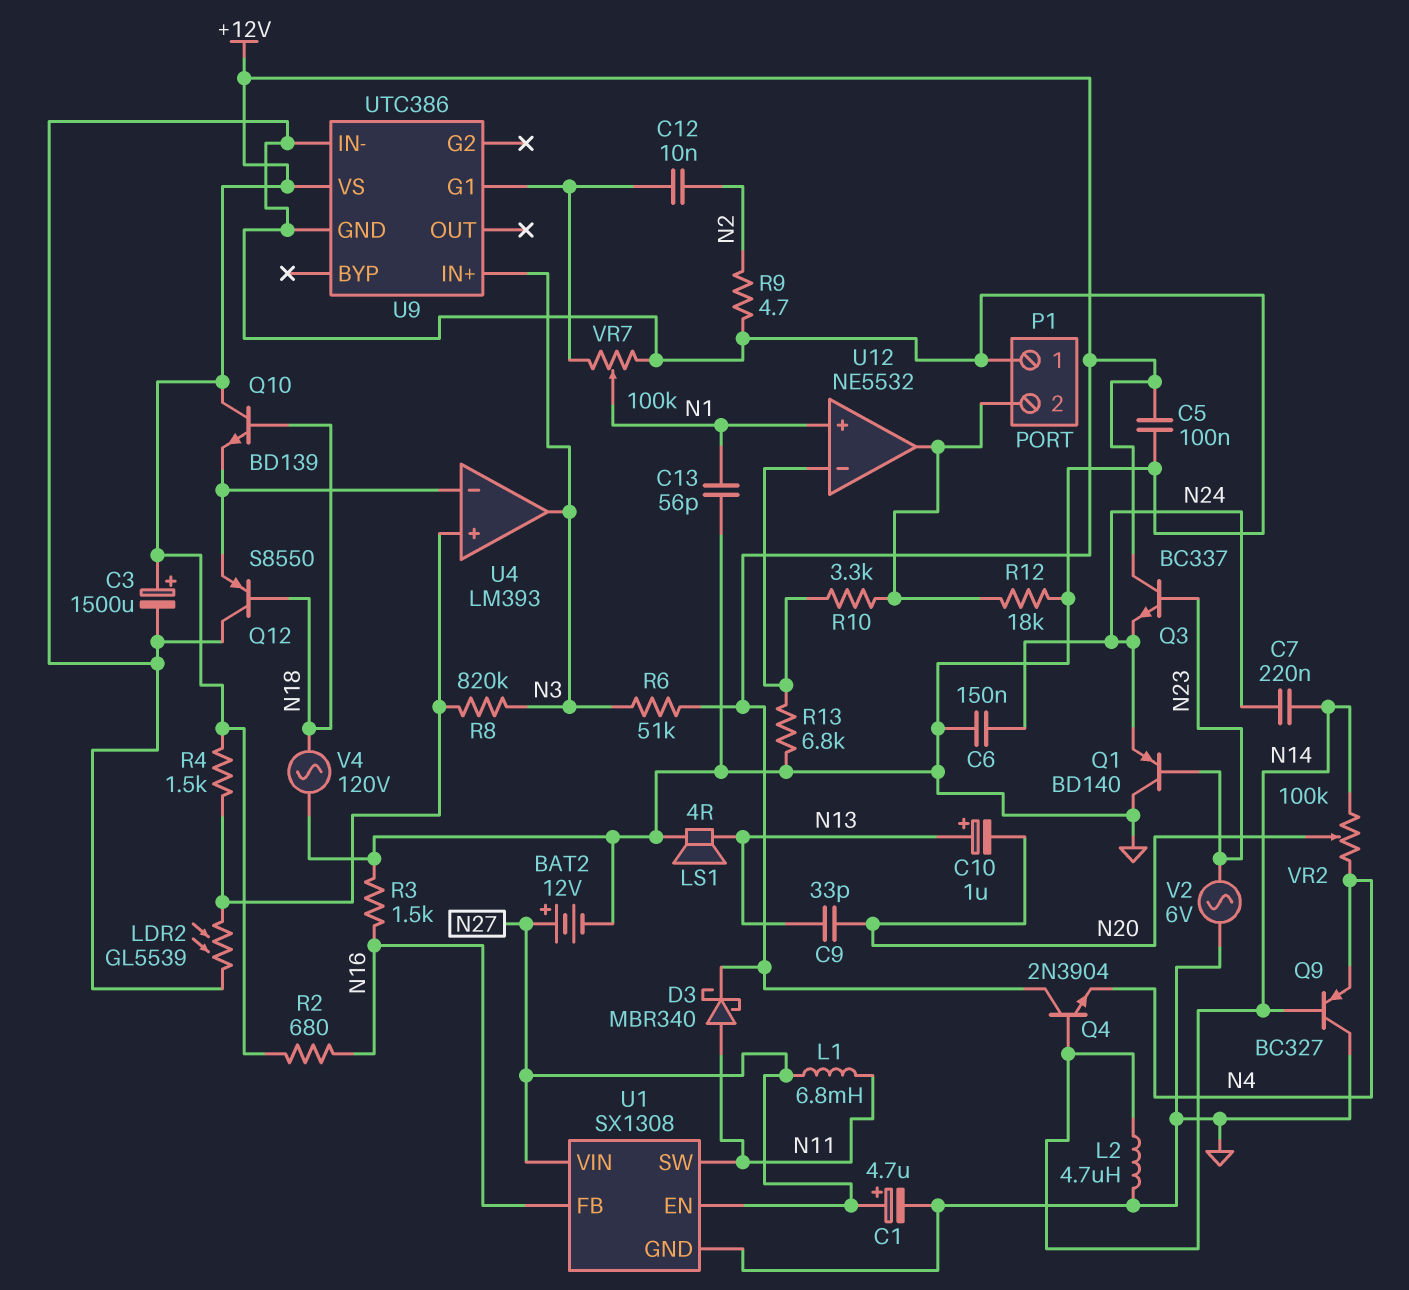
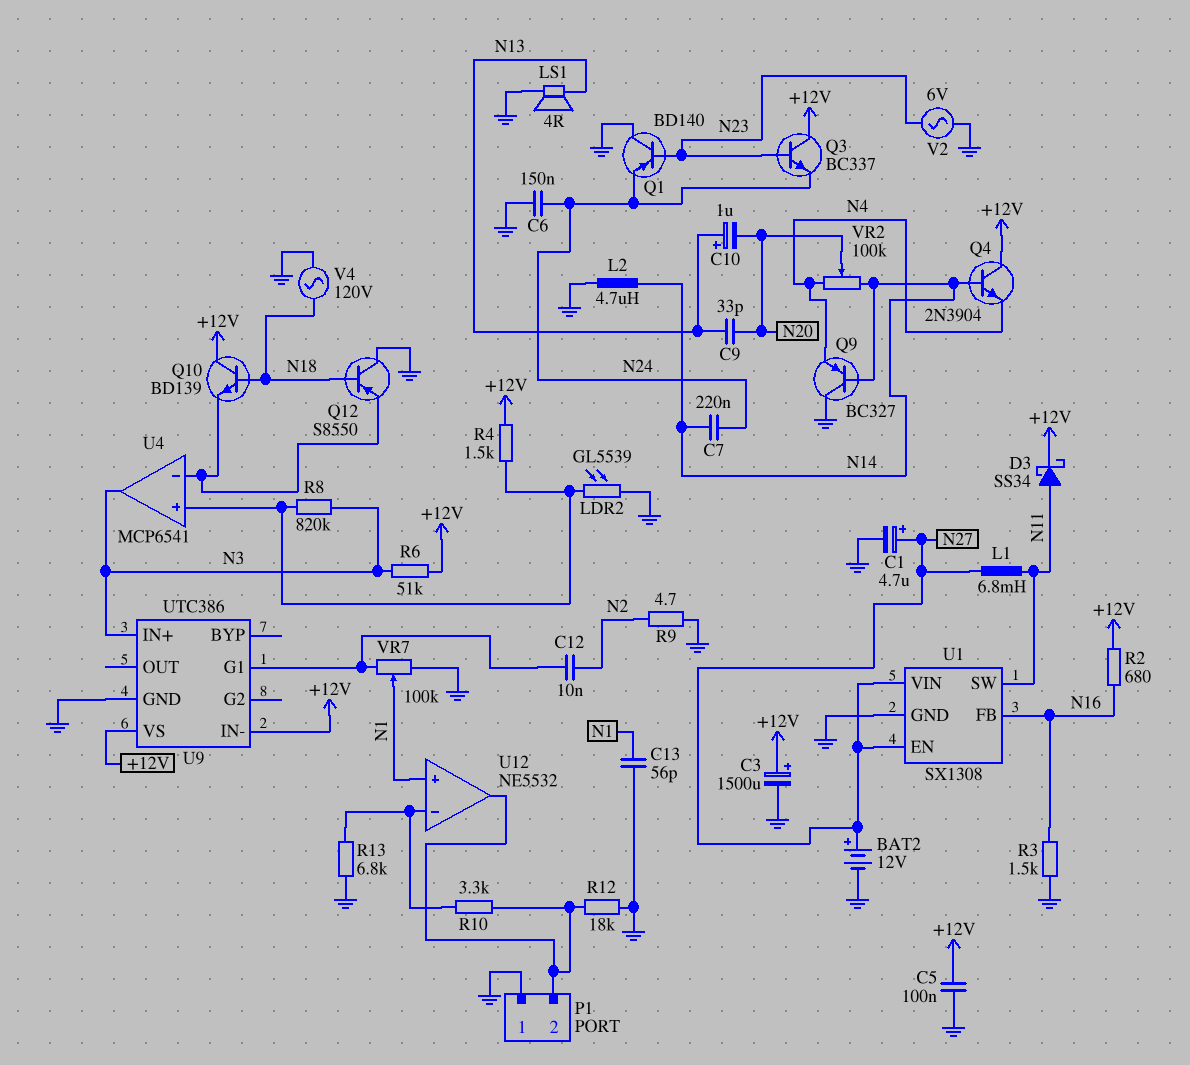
D3: schottky MBR340 (A N11, K +12V) -> schottky SS34 (A N11, K +12V)
U4: LM393 -> MCP6541
U9 pin IN-: GND -> +12V

